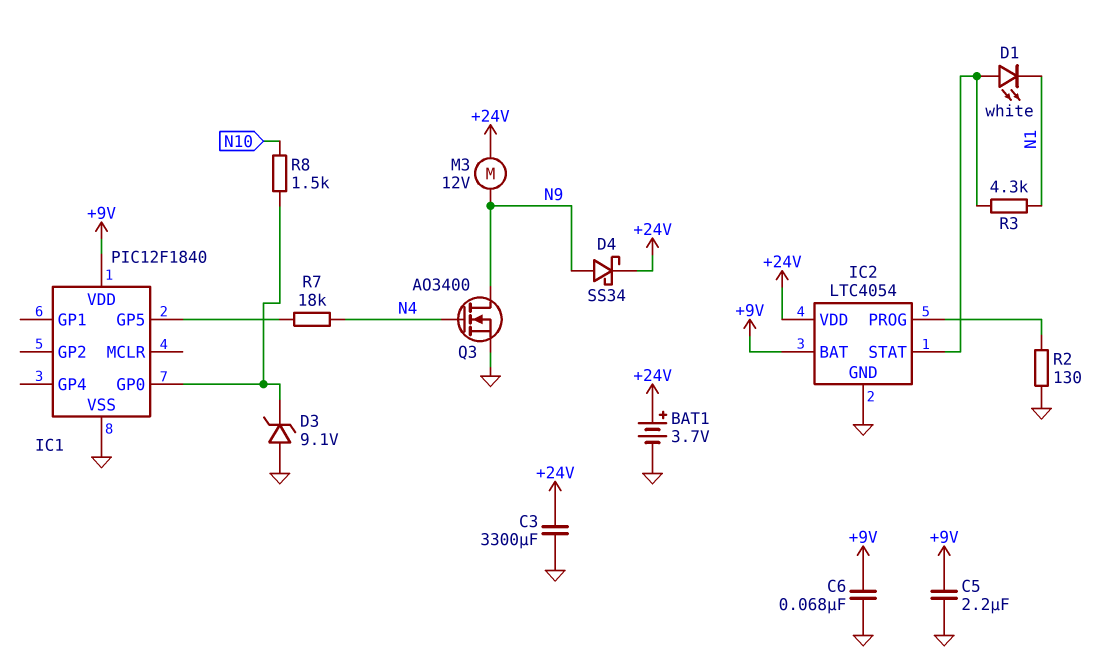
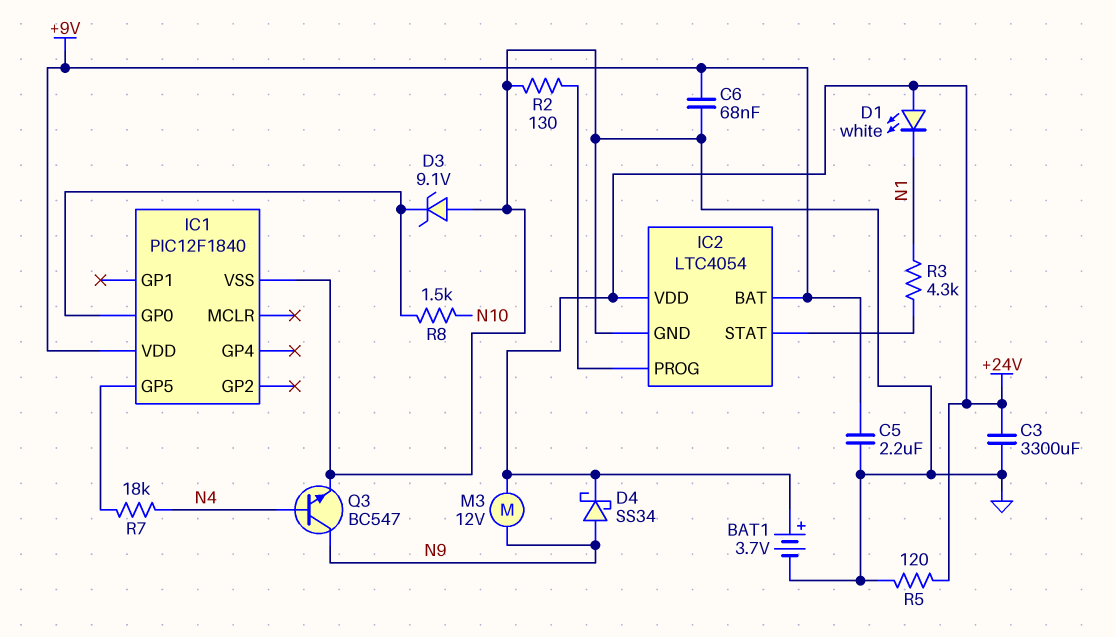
D1: LED white (A IC2/STAT, K N1) -> LED white (A +24V, K N1)
Q3: NMOS AO3400 (G N4, D N9, S GND) -> NPN BC547 (B N4, C N9, E GND)
R5: none -> 120 (+24V, GND)

